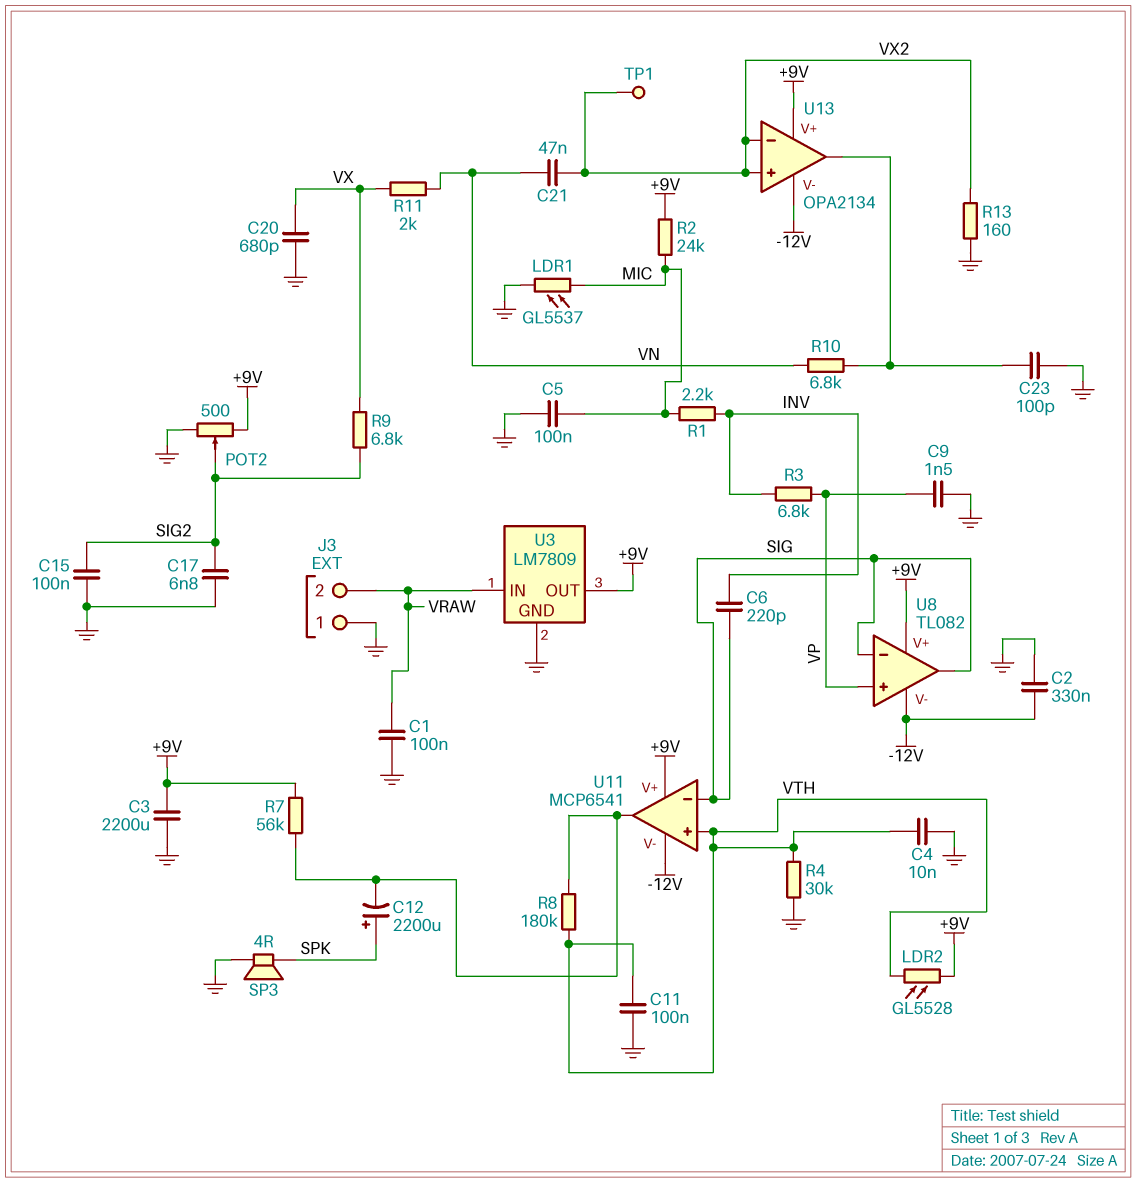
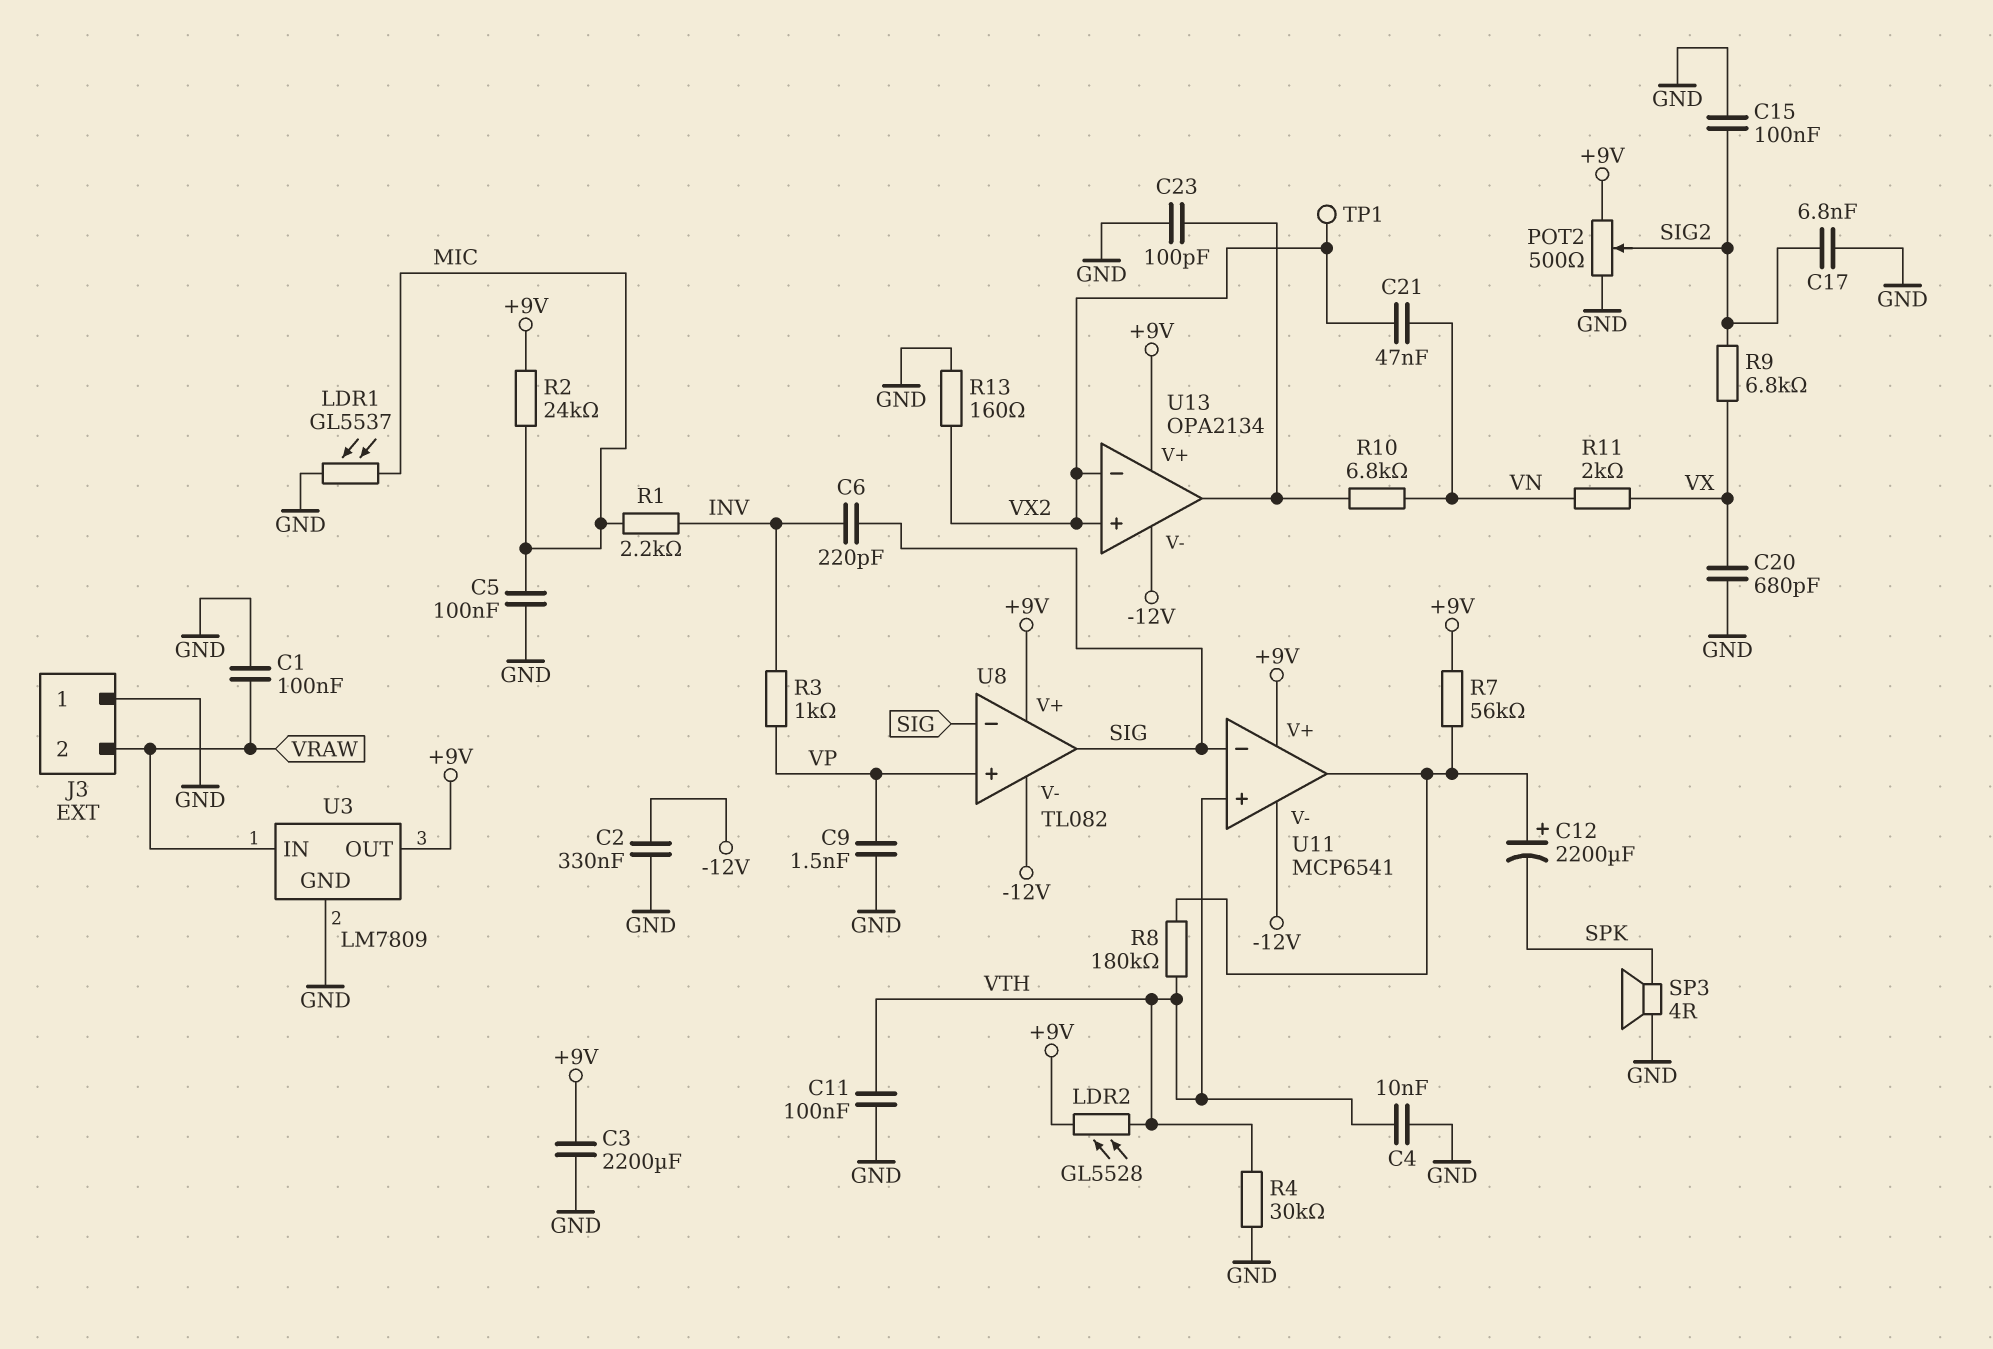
C12: 2200uF (plus SPK, minus U11/out) -> 2200uF (plus U11/out, minus SPK)
R3: 6.8k (INV, VP) -> 1k (INV, VP)

